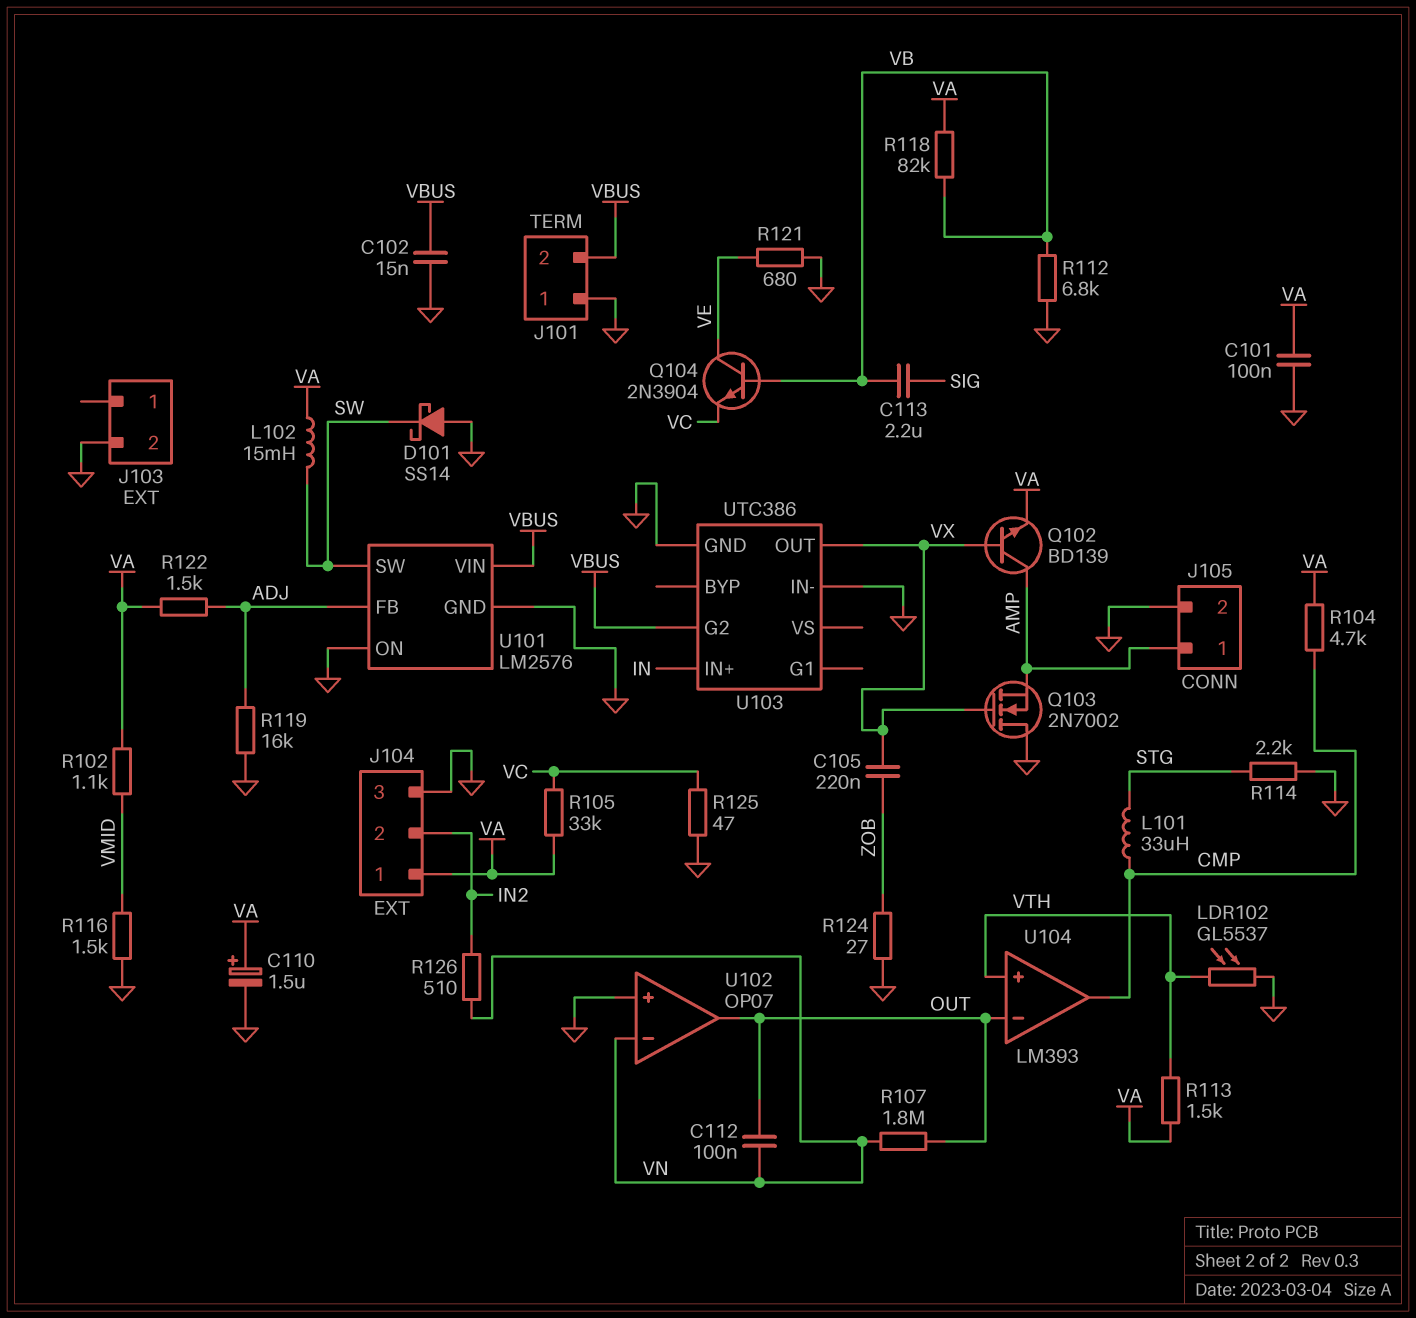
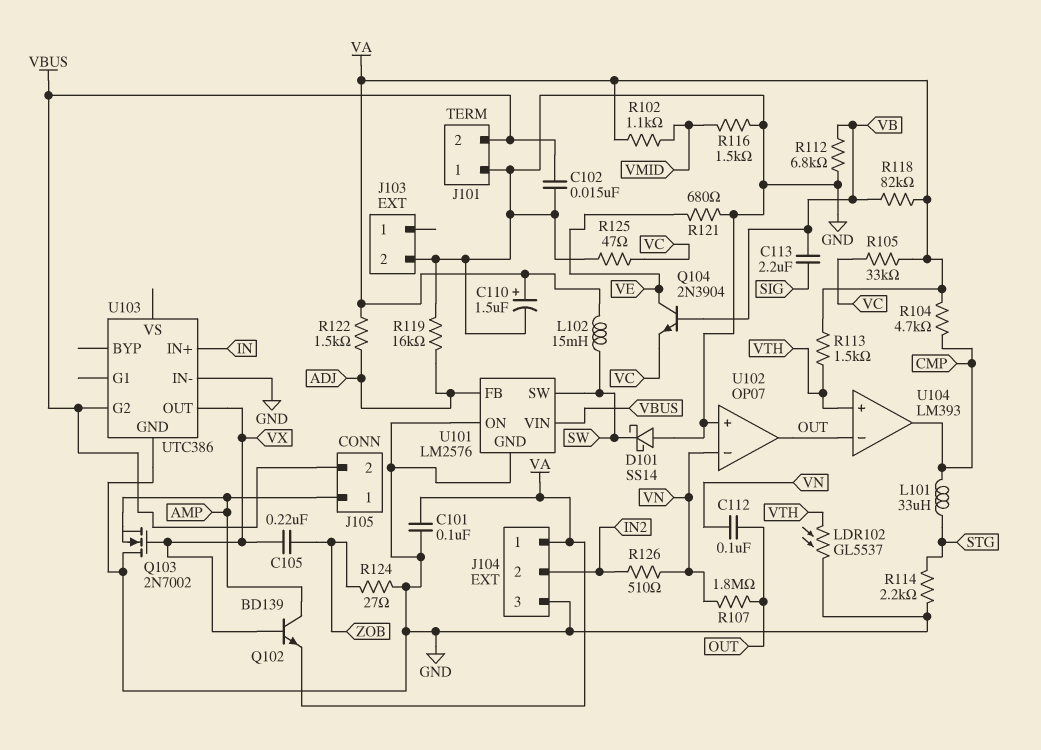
J105 pin 2: GND -> VBUS

